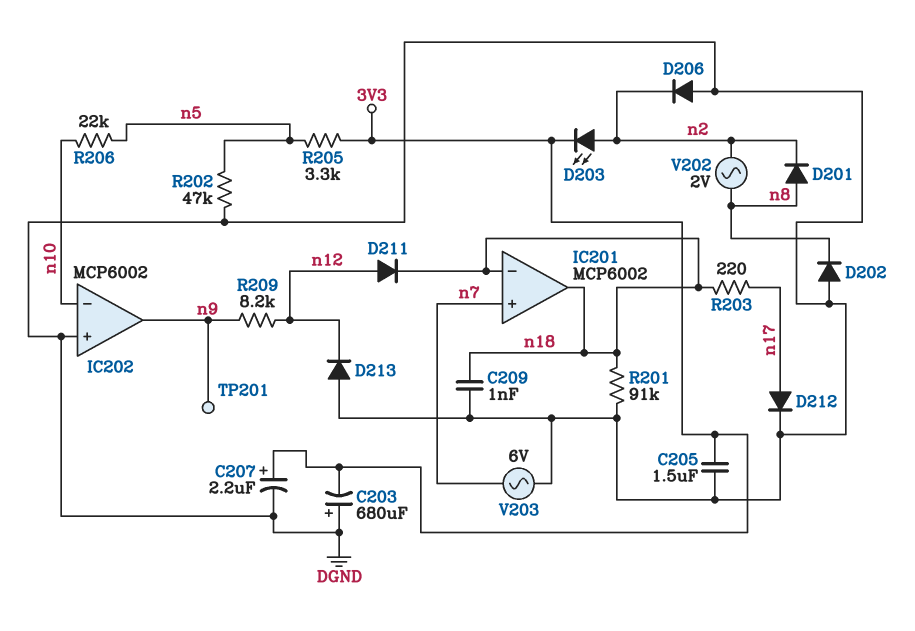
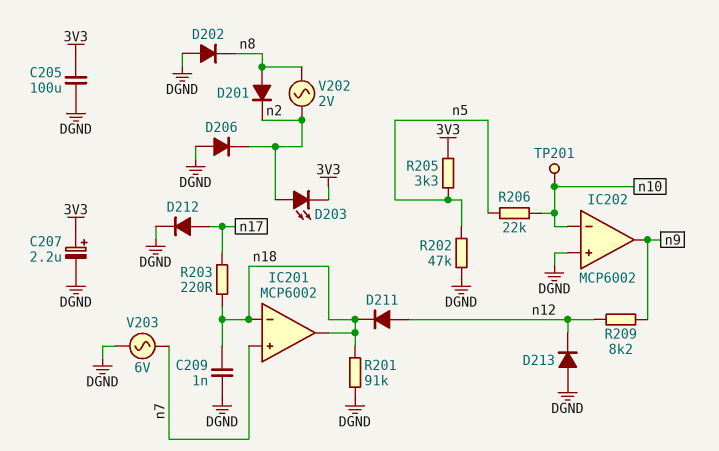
C203: 680uF (plus DGND, minus 3V3) -> none
C205: 1.5uF (3V3, DGND) -> 100uF (3V3, DGND)
TP201: test point (n9) -> test point (n10)

